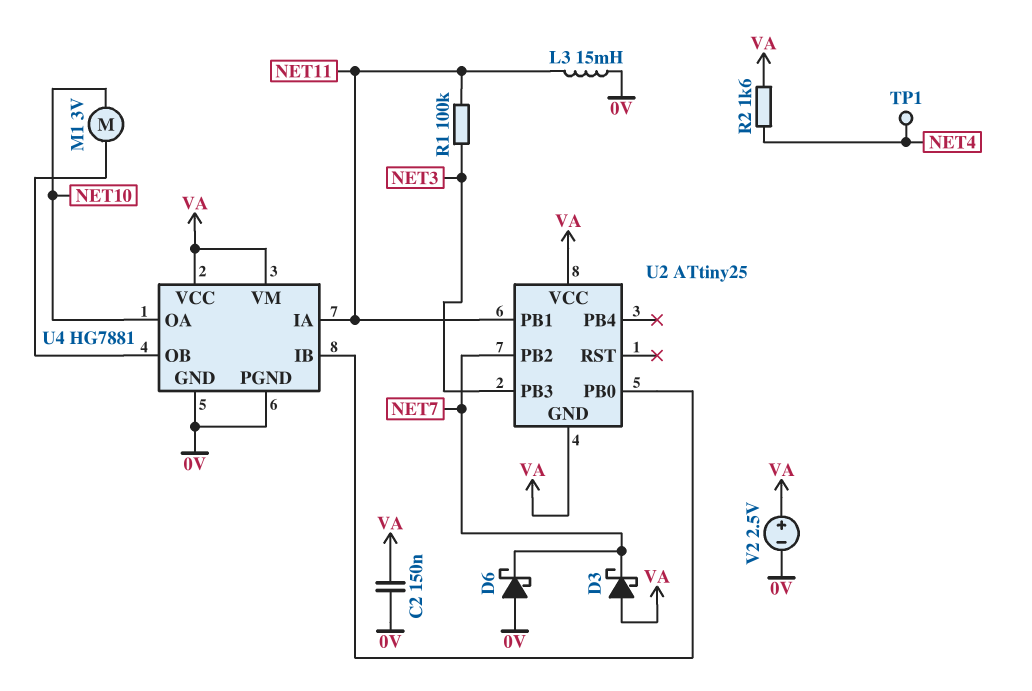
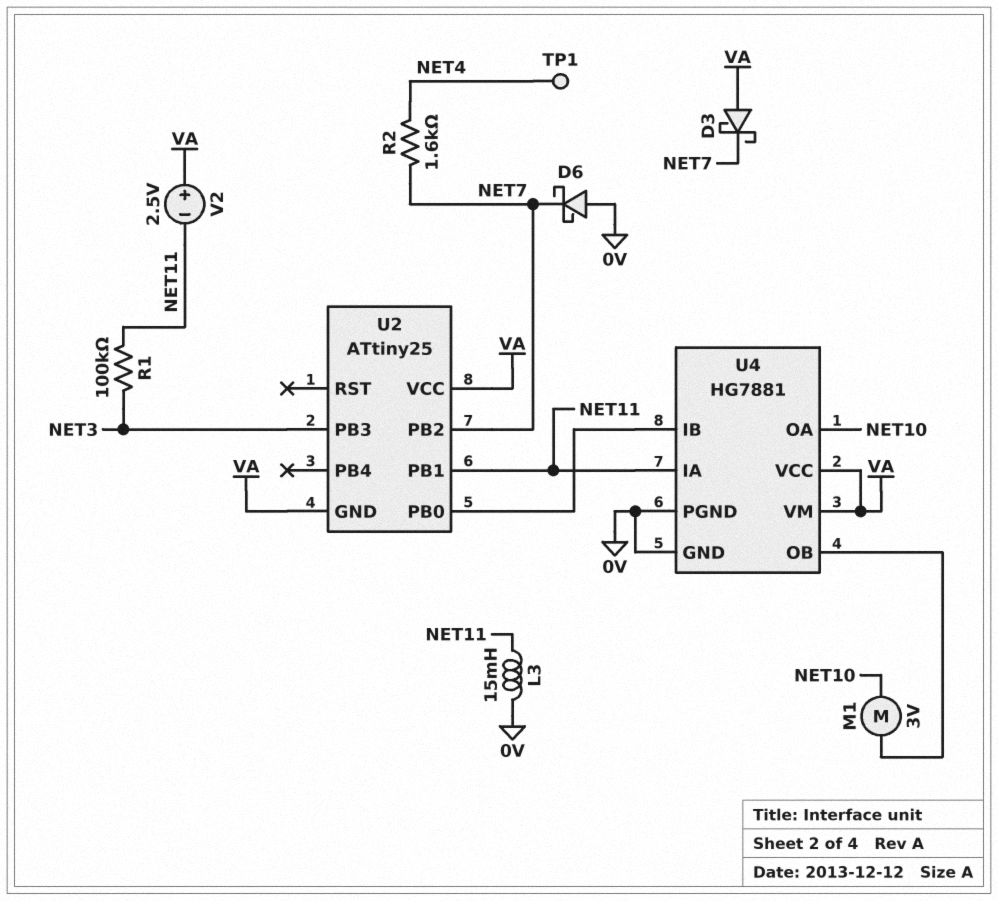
C2: 150nF (0V, VA) -> none
R2: 1.6k (NET4, VA) -> 1.6k (NET4, NET7)
V2: 2.5V (plus VA, minus 0V) -> 2.5V (plus VA, minus NET11)

